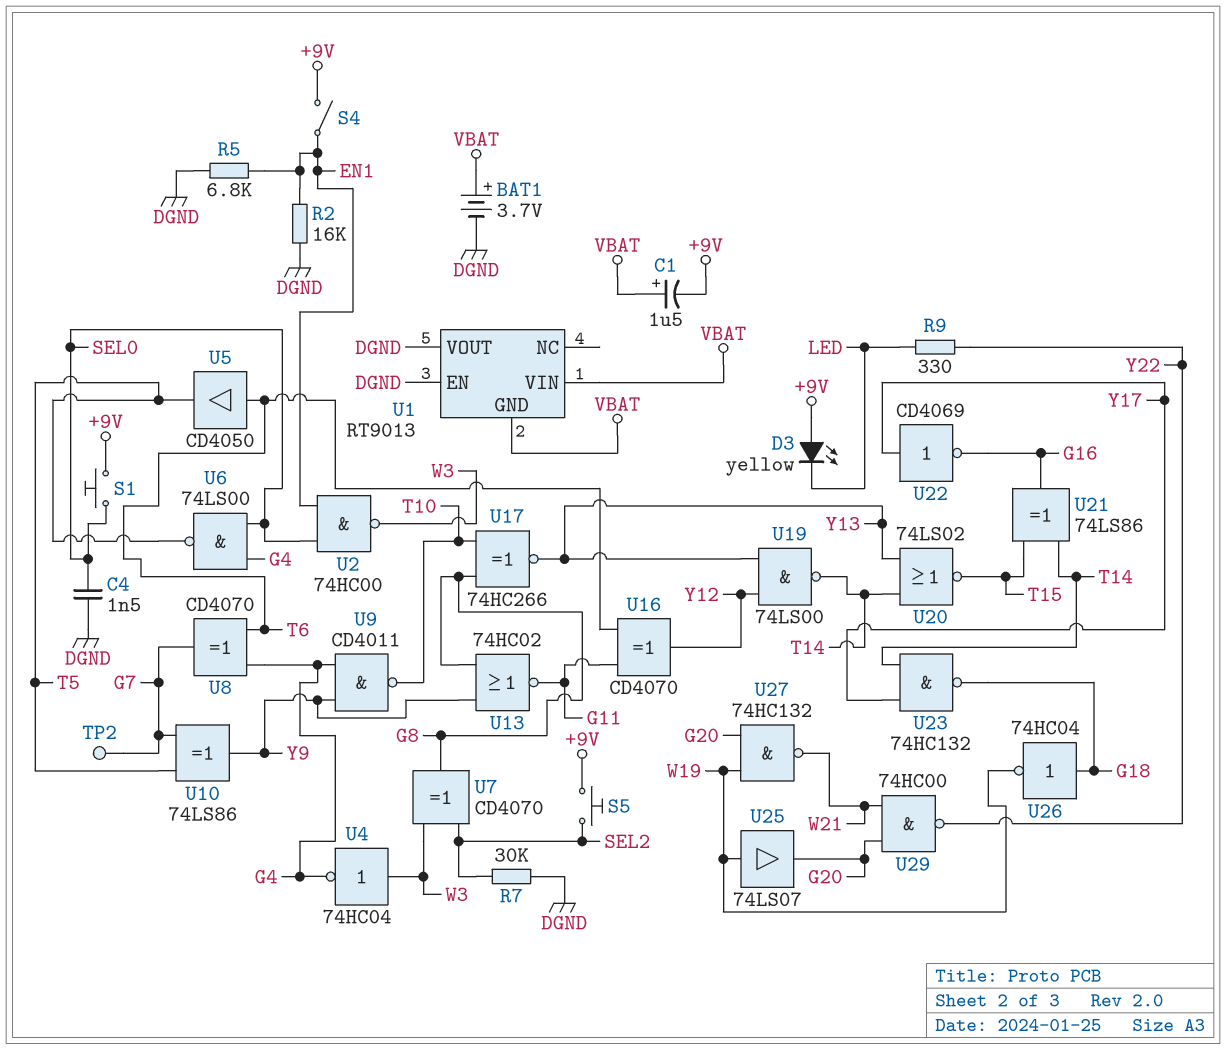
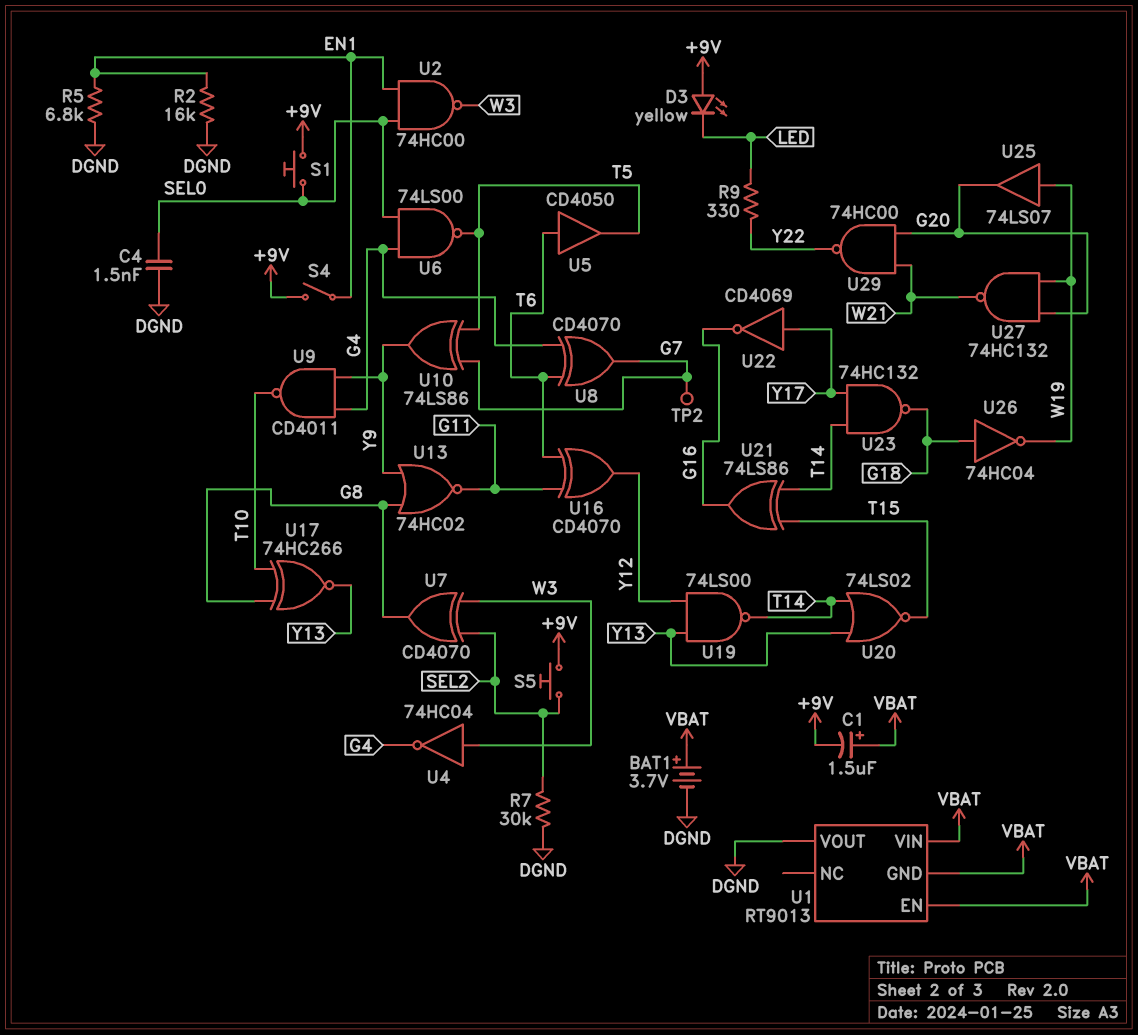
U1 pin EN: DGND -> VBAT

